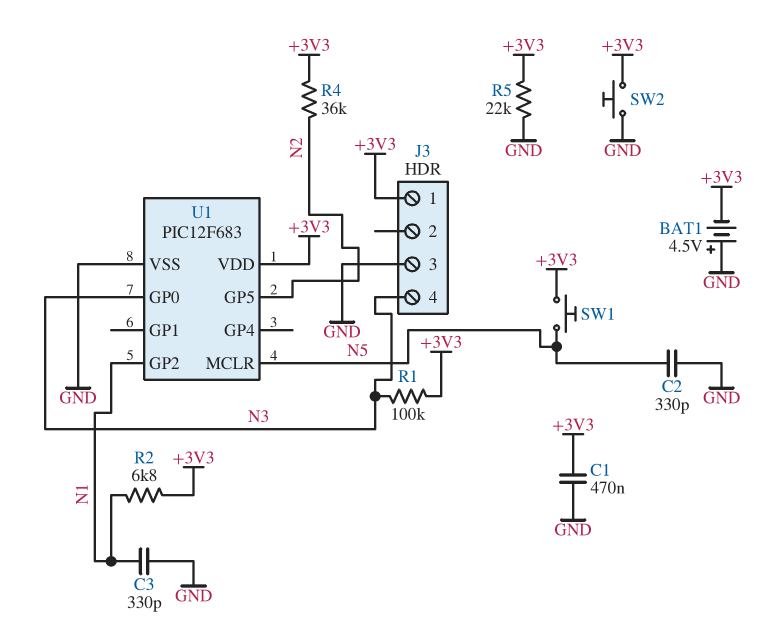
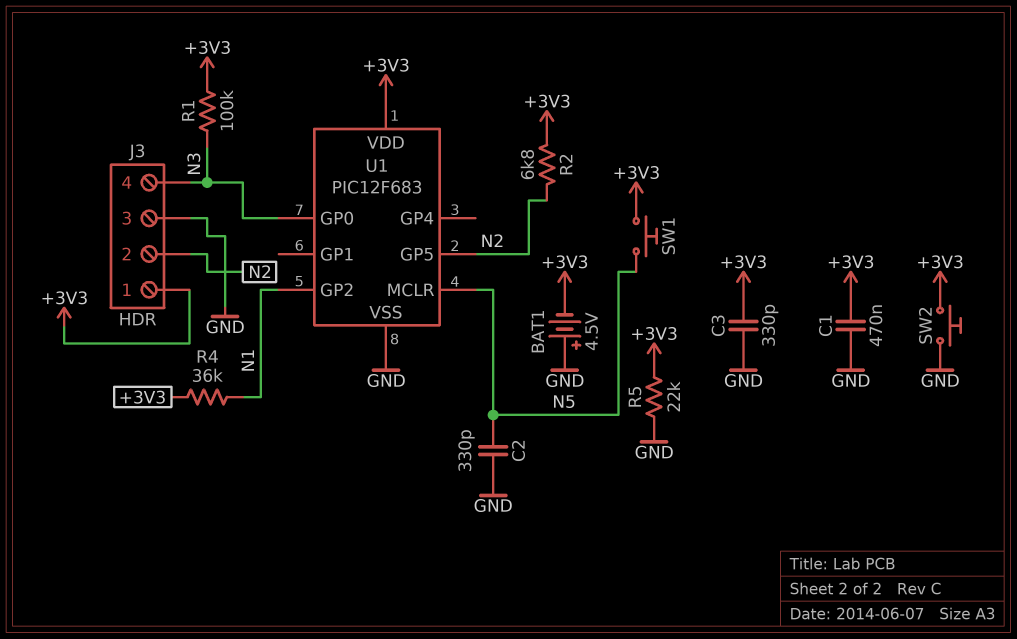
C3: 330pF (GND, N1) -> 330pF (+3V3, GND)
J3 pin 2: none -> N2
R2: 6.8k (+3V3, N1) -> 6.8k (+3V3, N2)
R4: 36k (+3V3, N2) -> 36k (+3V3, N1)

